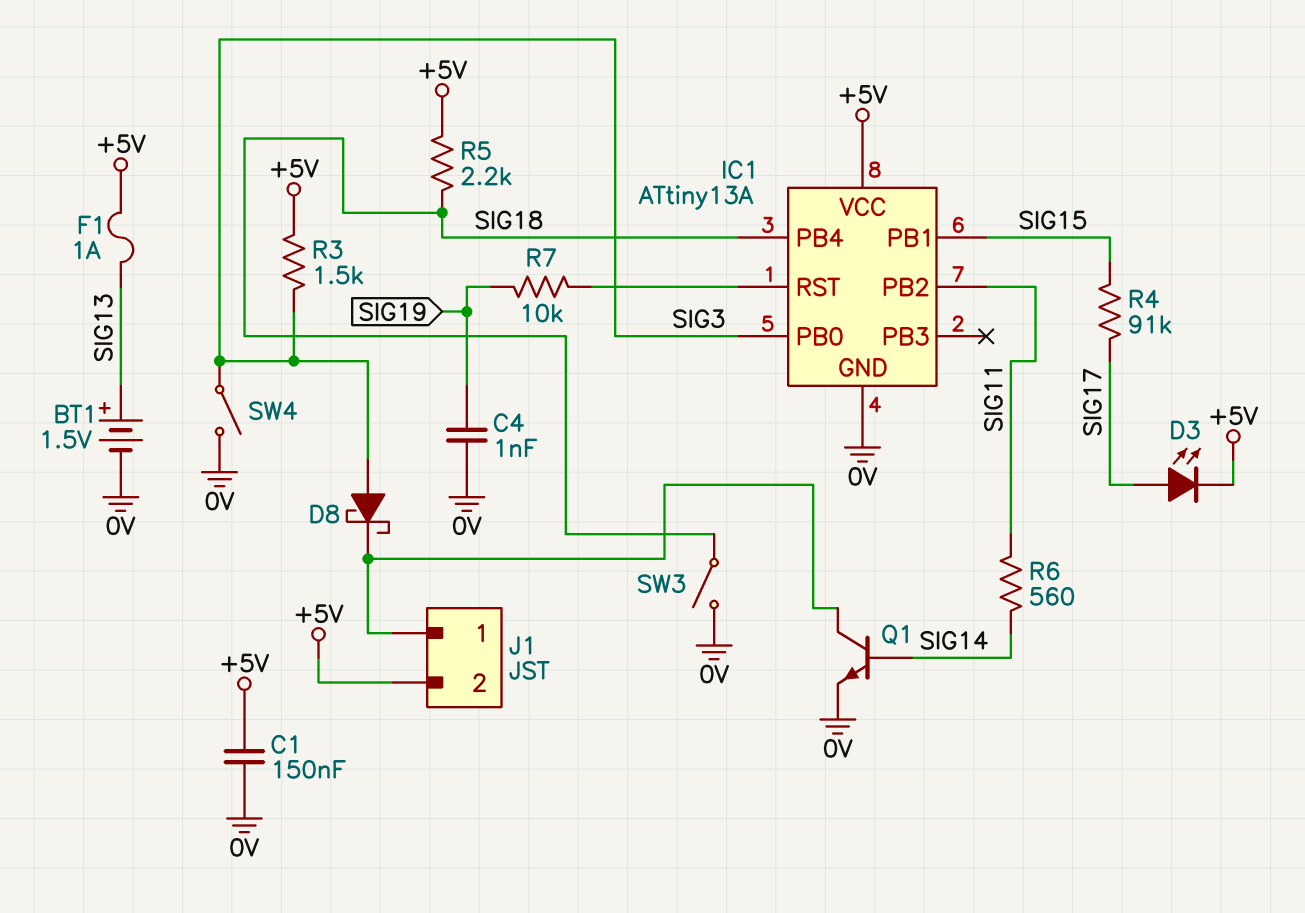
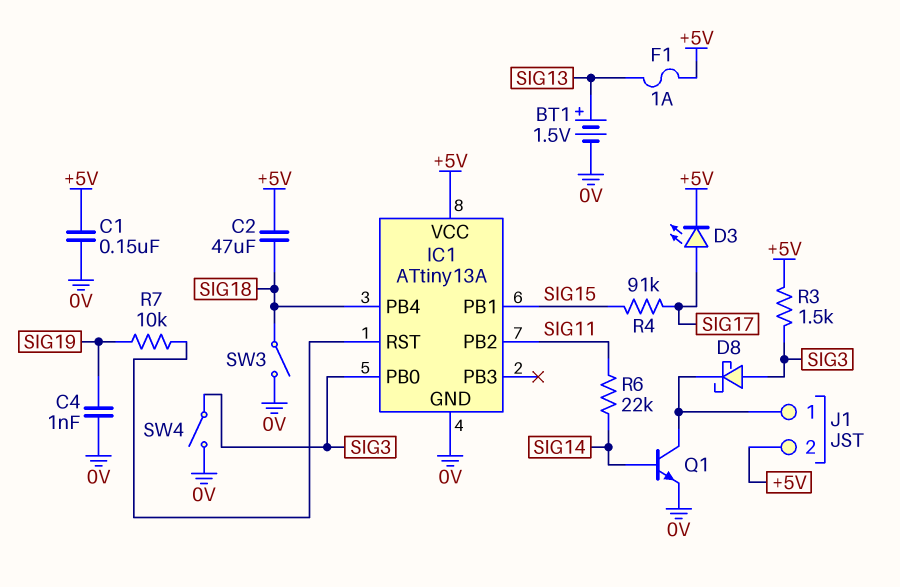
C2: none -> 47uF (+5V, SIG18)
R5: 2.2k (+5V, SIG18) -> none
R6: 560 (SIG11, SIG14) -> 22k (SIG11, SIG14)

